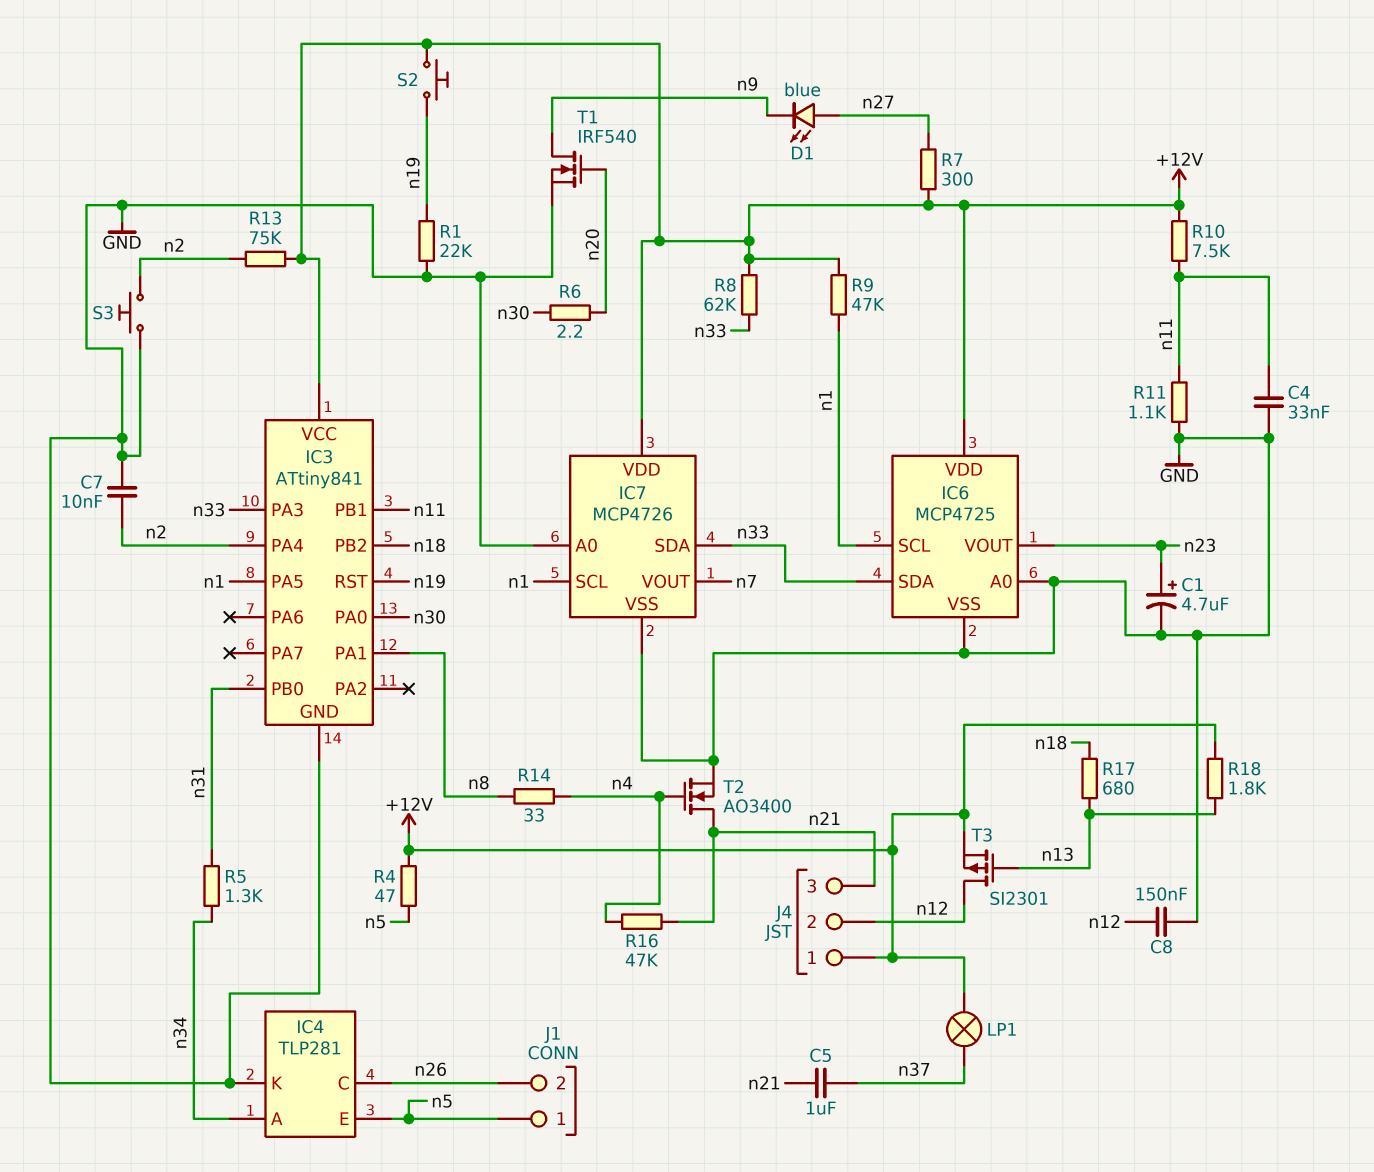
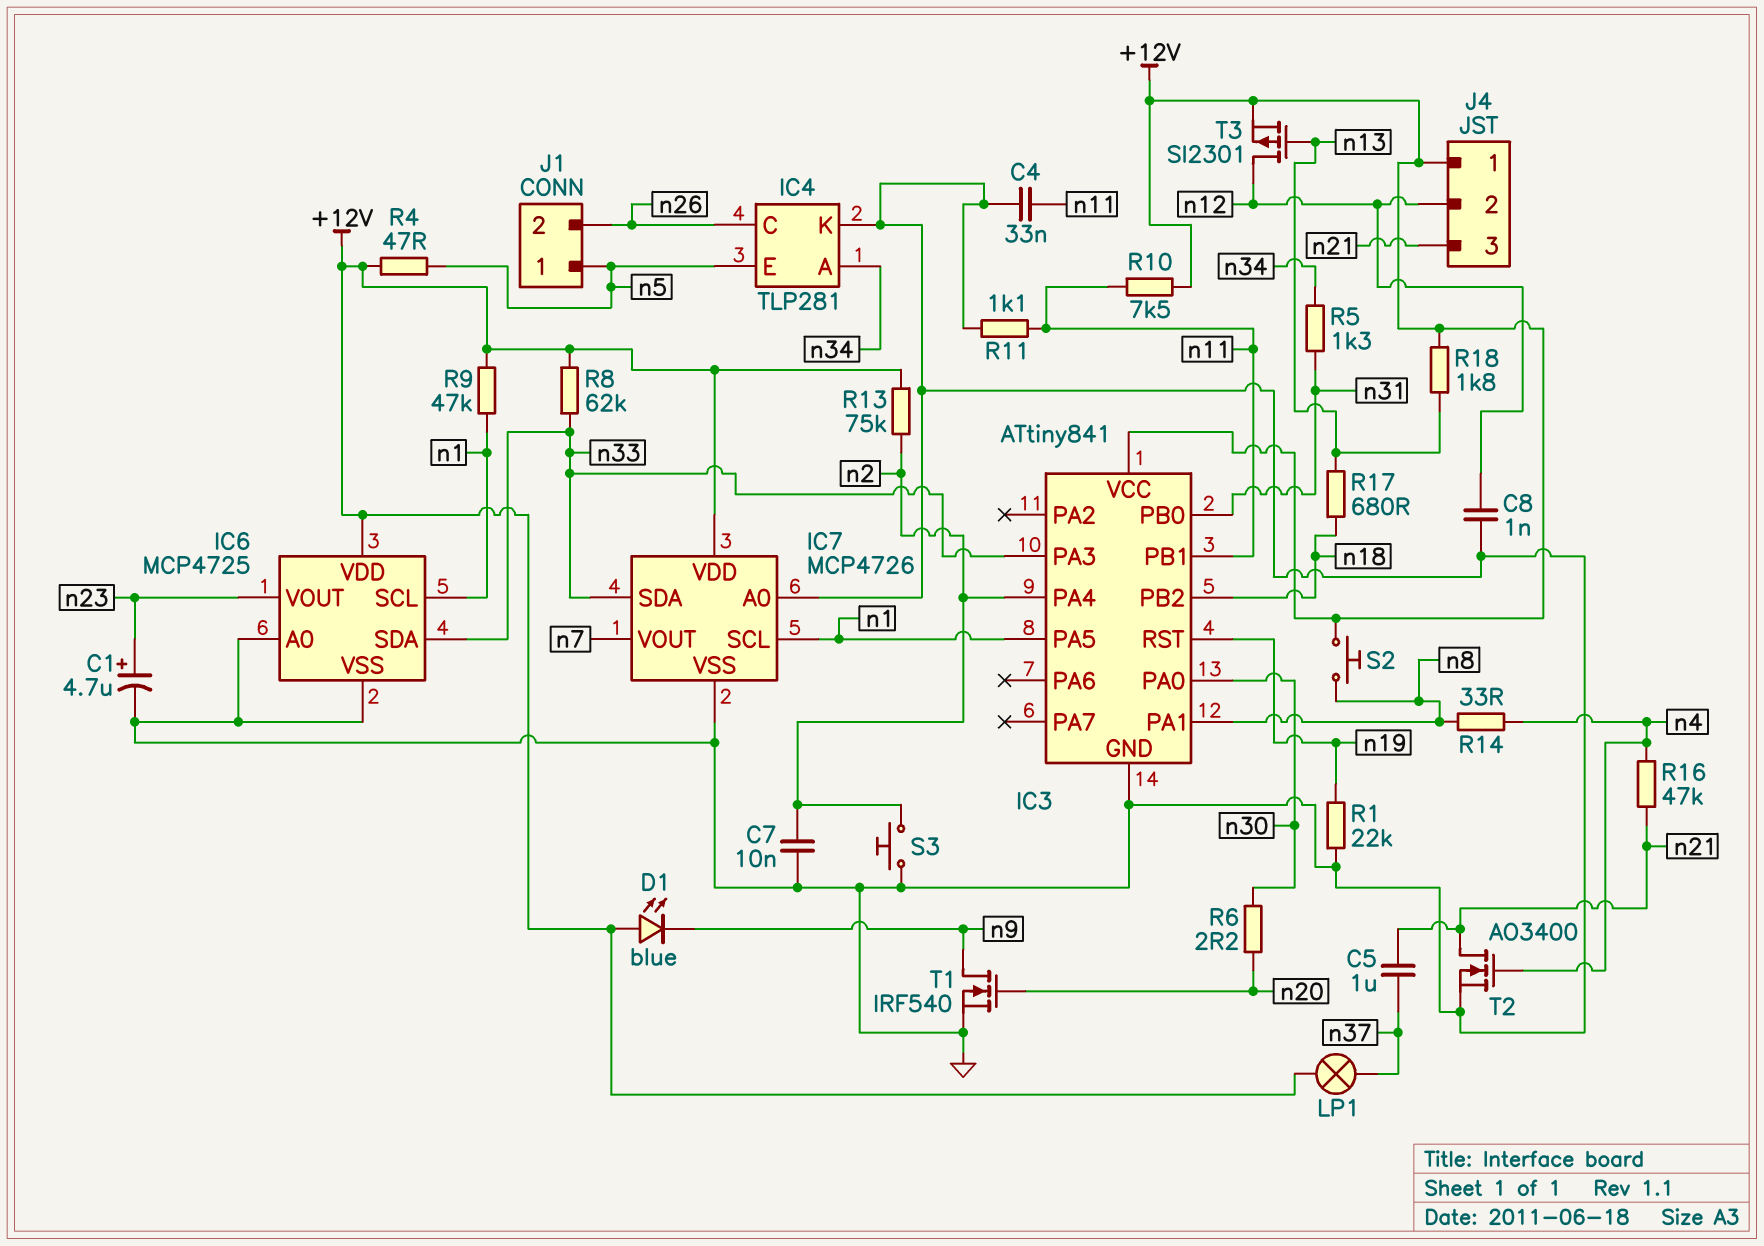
C8: 150nF (GND, n12) -> 1nF (GND, n12)
D1: LED blue (A n27, K n9) -> LED blue (A +12V, K n9)
R7: 300 (+12V, n27) -> none
S2: button (+12V, n19) -> button (+12V, n8)

